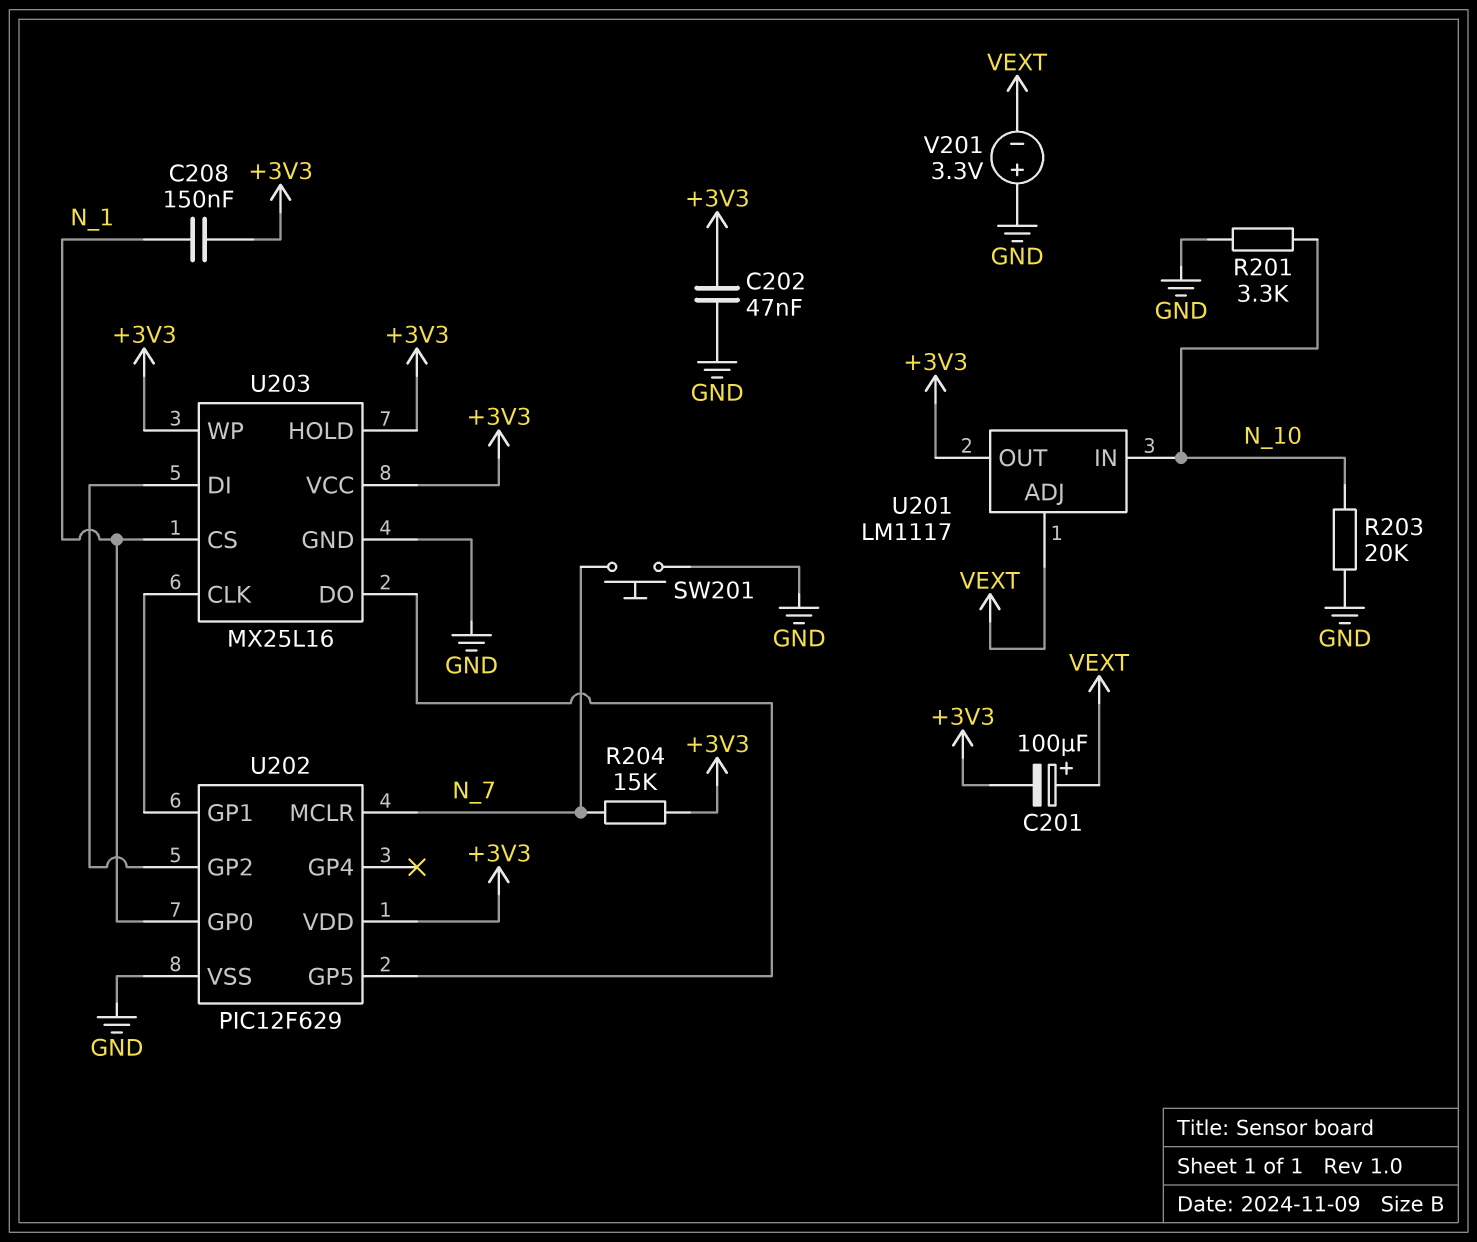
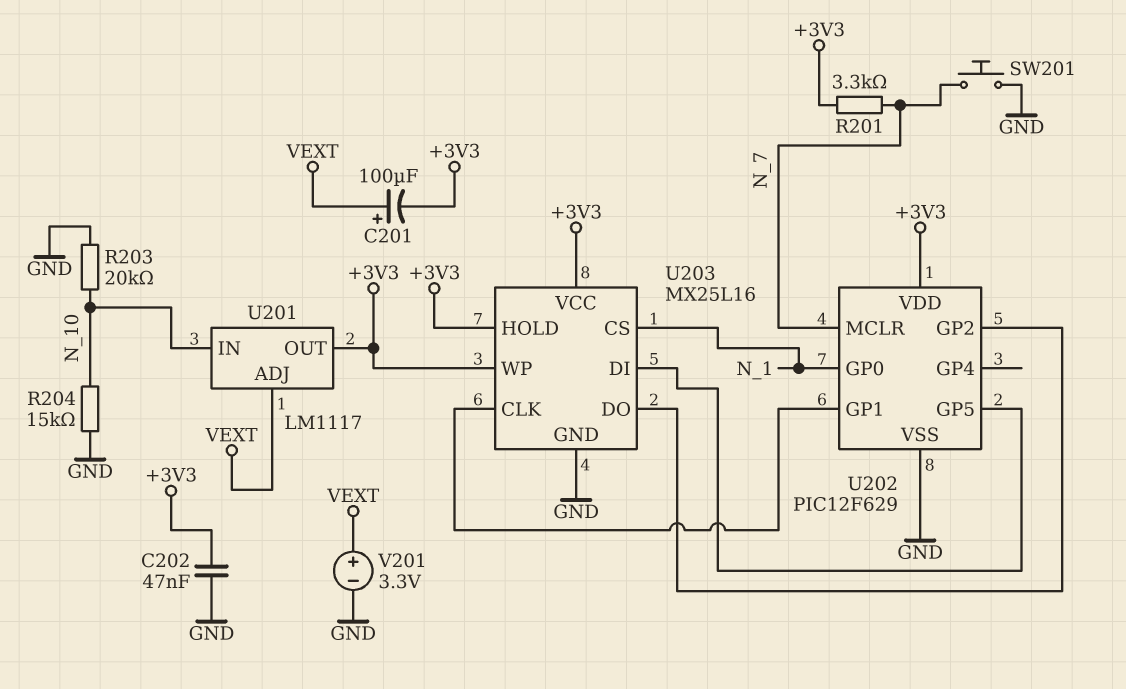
C208: 150nF (+3V3, N_1) -> none
R201: 3.3k (GND, N_10) -> 3.3k (+3V3, N_7)
R204: 15k (+3V3, N_7) -> 15k (GND, N_10)
U203 pin DI: U202/GP2 -> U202/GP5
U203 pin DO: U202/GP5 -> U202/GP2
V201: 3.3V (plus GND, minus VEXT) -> 3.3V (plus VEXT, minus GND)

